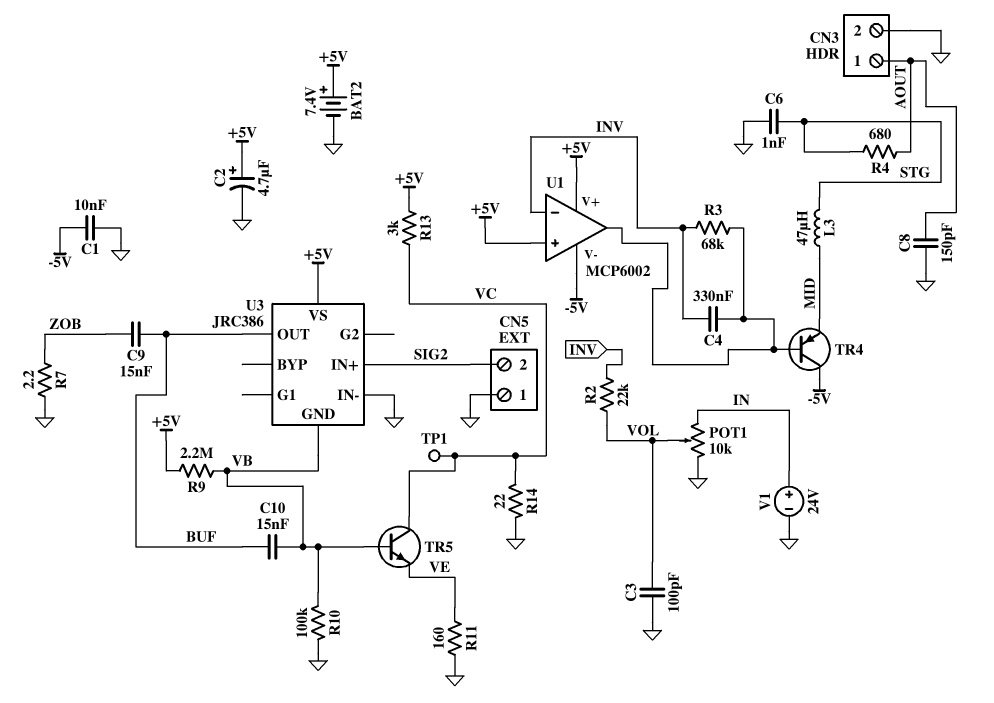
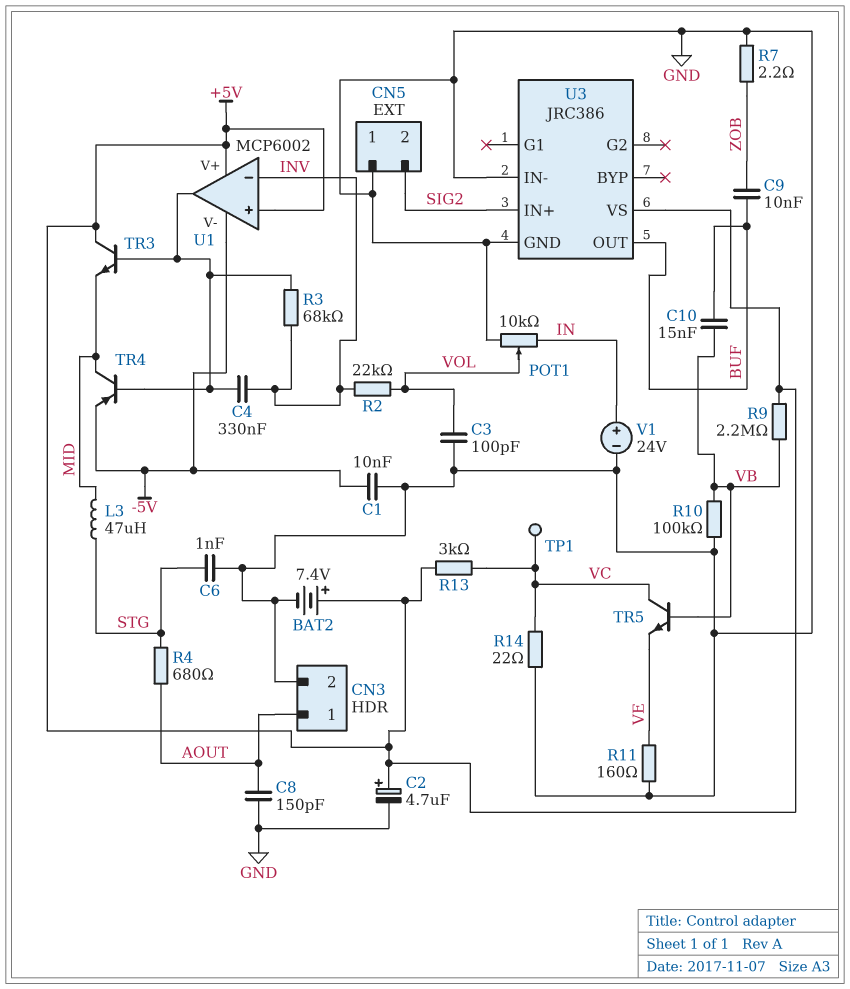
C9: 15nF (BUF, ZOB) -> 10nF (BUF, ZOB)
TR3: none -> NPN (B U1/out, C +5V, E MID)
TR4: PNP (B U1/out, C -5V, E MID) -> PNP (B U1/out, C MID, E -5V)
U3 pin GND: VB -> GND

